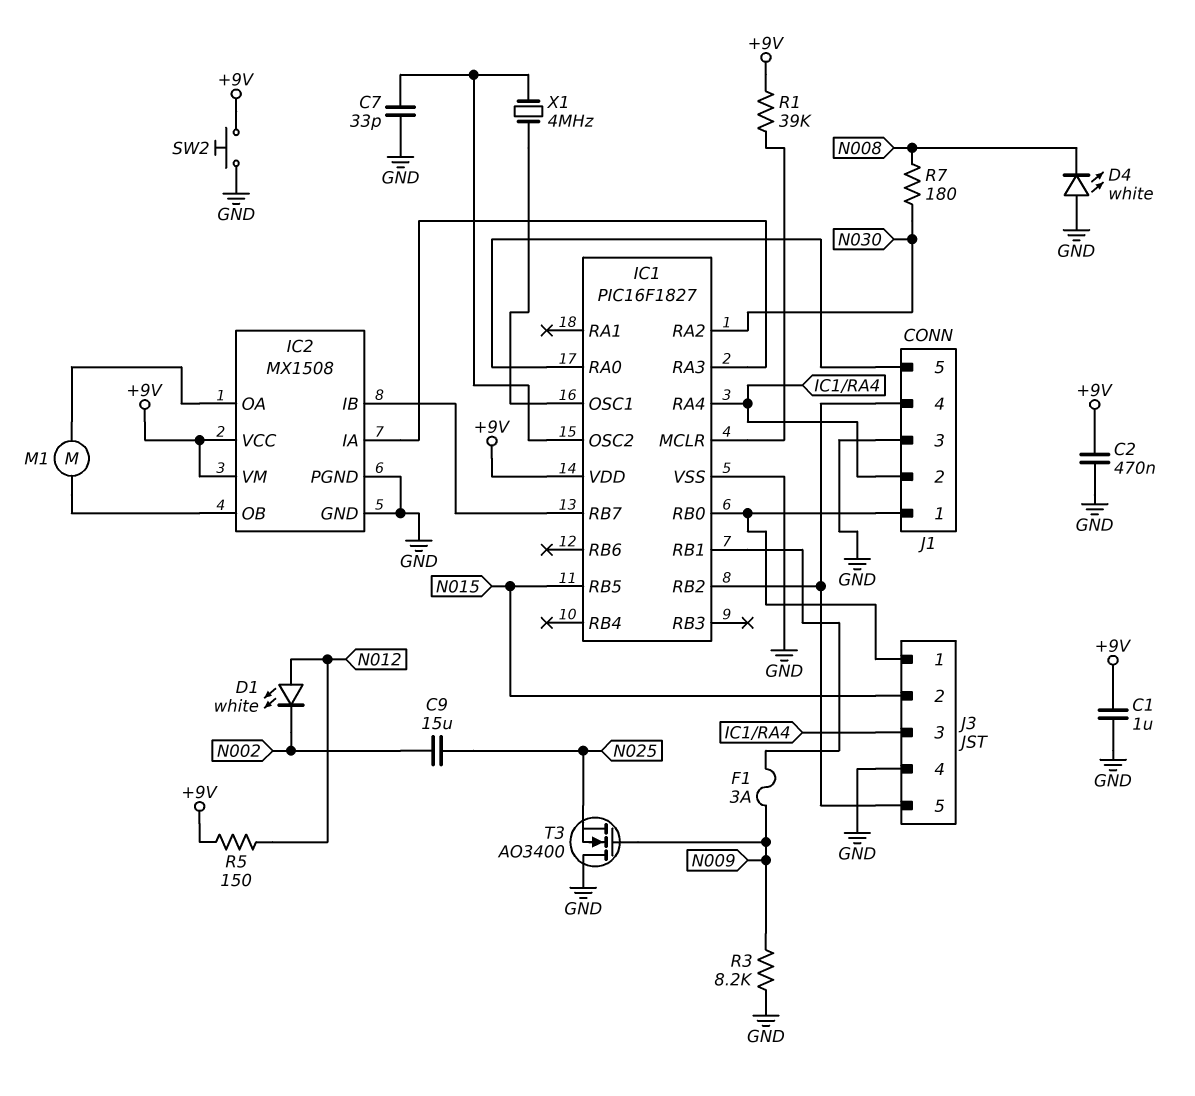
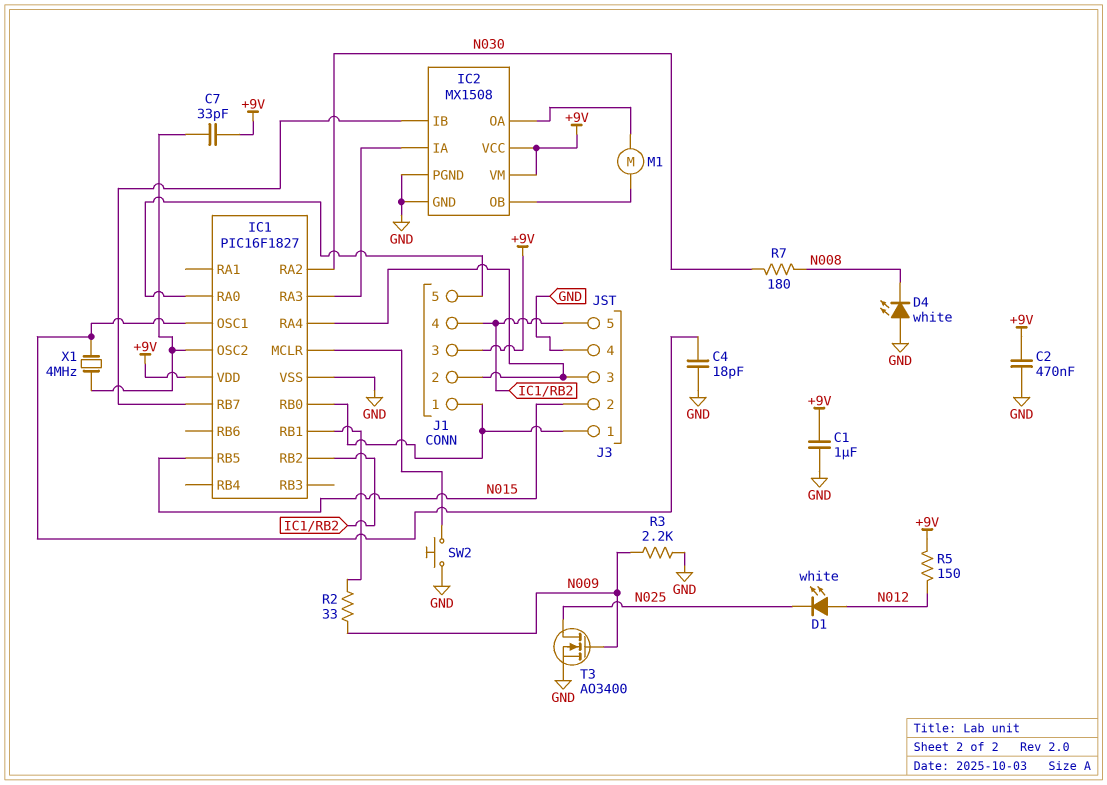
C4: none -> 18pF (GND, IC1/OSC1)
C7: 33pF (GND, IC1/OSC2) -> 33pF (+9V, IC1/OSC2)
C9: 15uF (N002, N025) -> none
D1: LED white (A N012, K N002) -> LED white (A N012, K N025)
F1: 3A (IC1/RB1, N009) -> none
J1 pin 3: GND -> +9V
R1: 39k (+9V, IC1/MCLR) -> none
R2: none -> 33 (IC1/RB1, N009)
R3: 8.2k (GND, N009) -> 2.2k (GND, N009)
SW2: button (+9V, GND) -> button (GND, IC1/MCLR)
T3: NMOS AO3400 (G N009, D GND, S N025) -> NMOS AO3400 (G N009, D N025, S GND)

